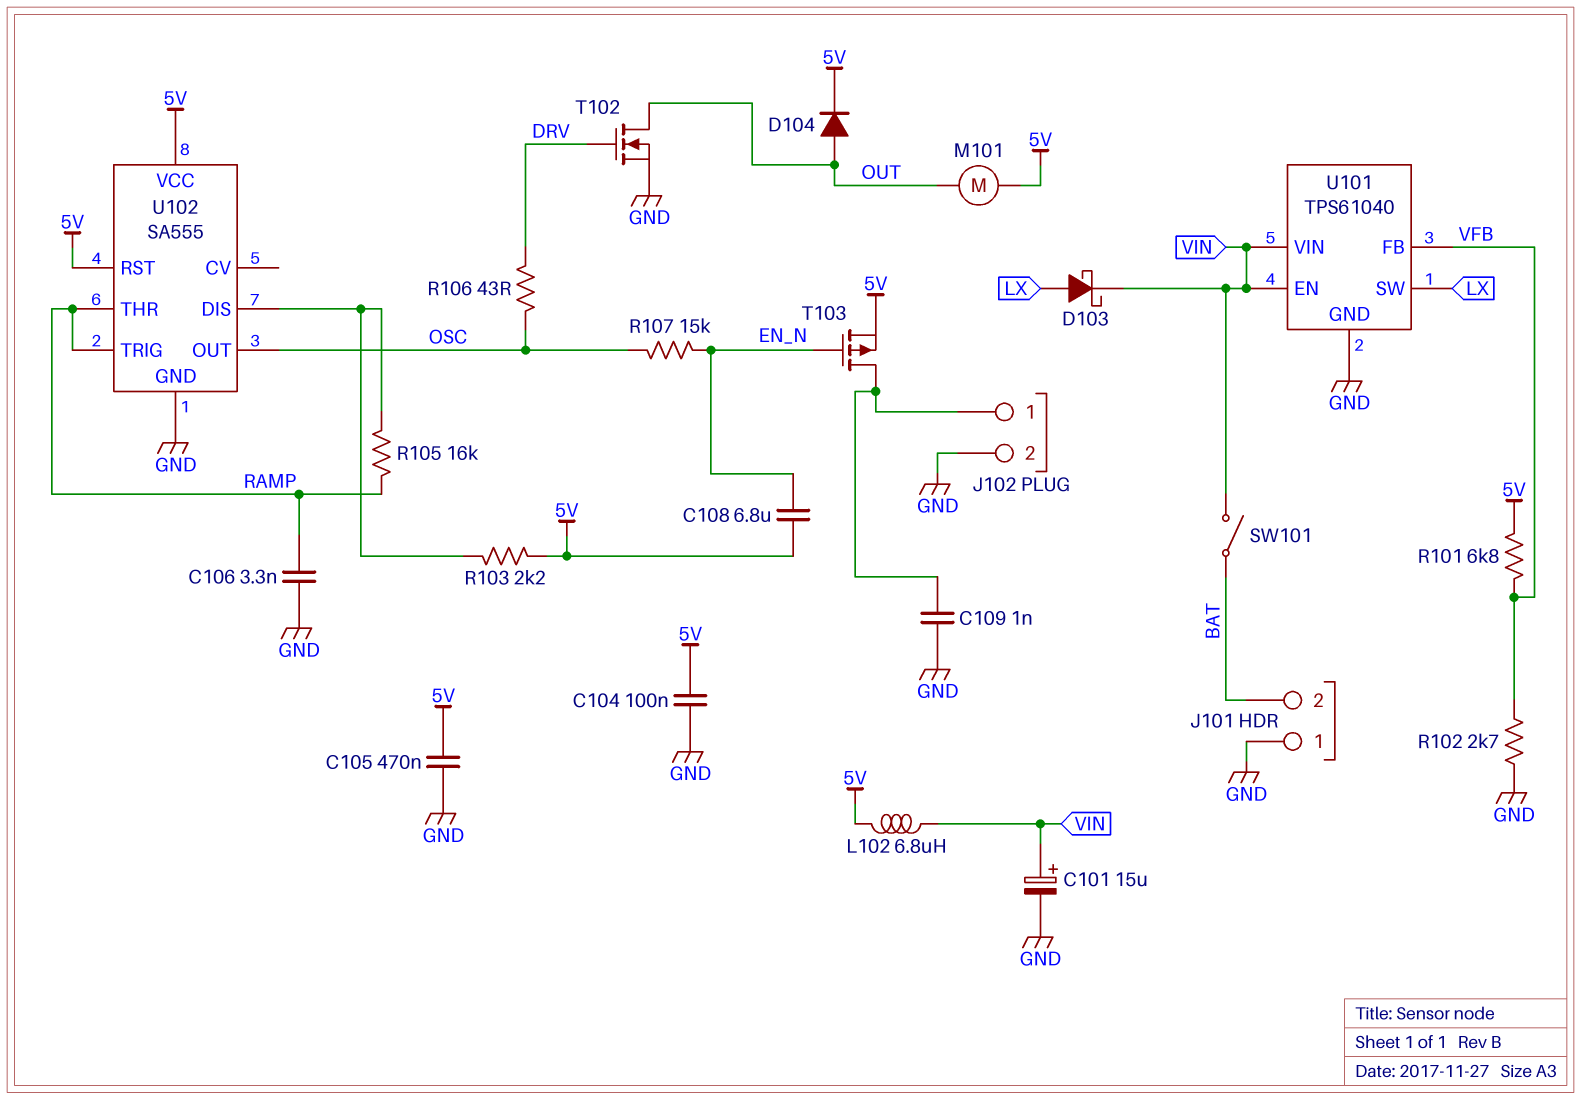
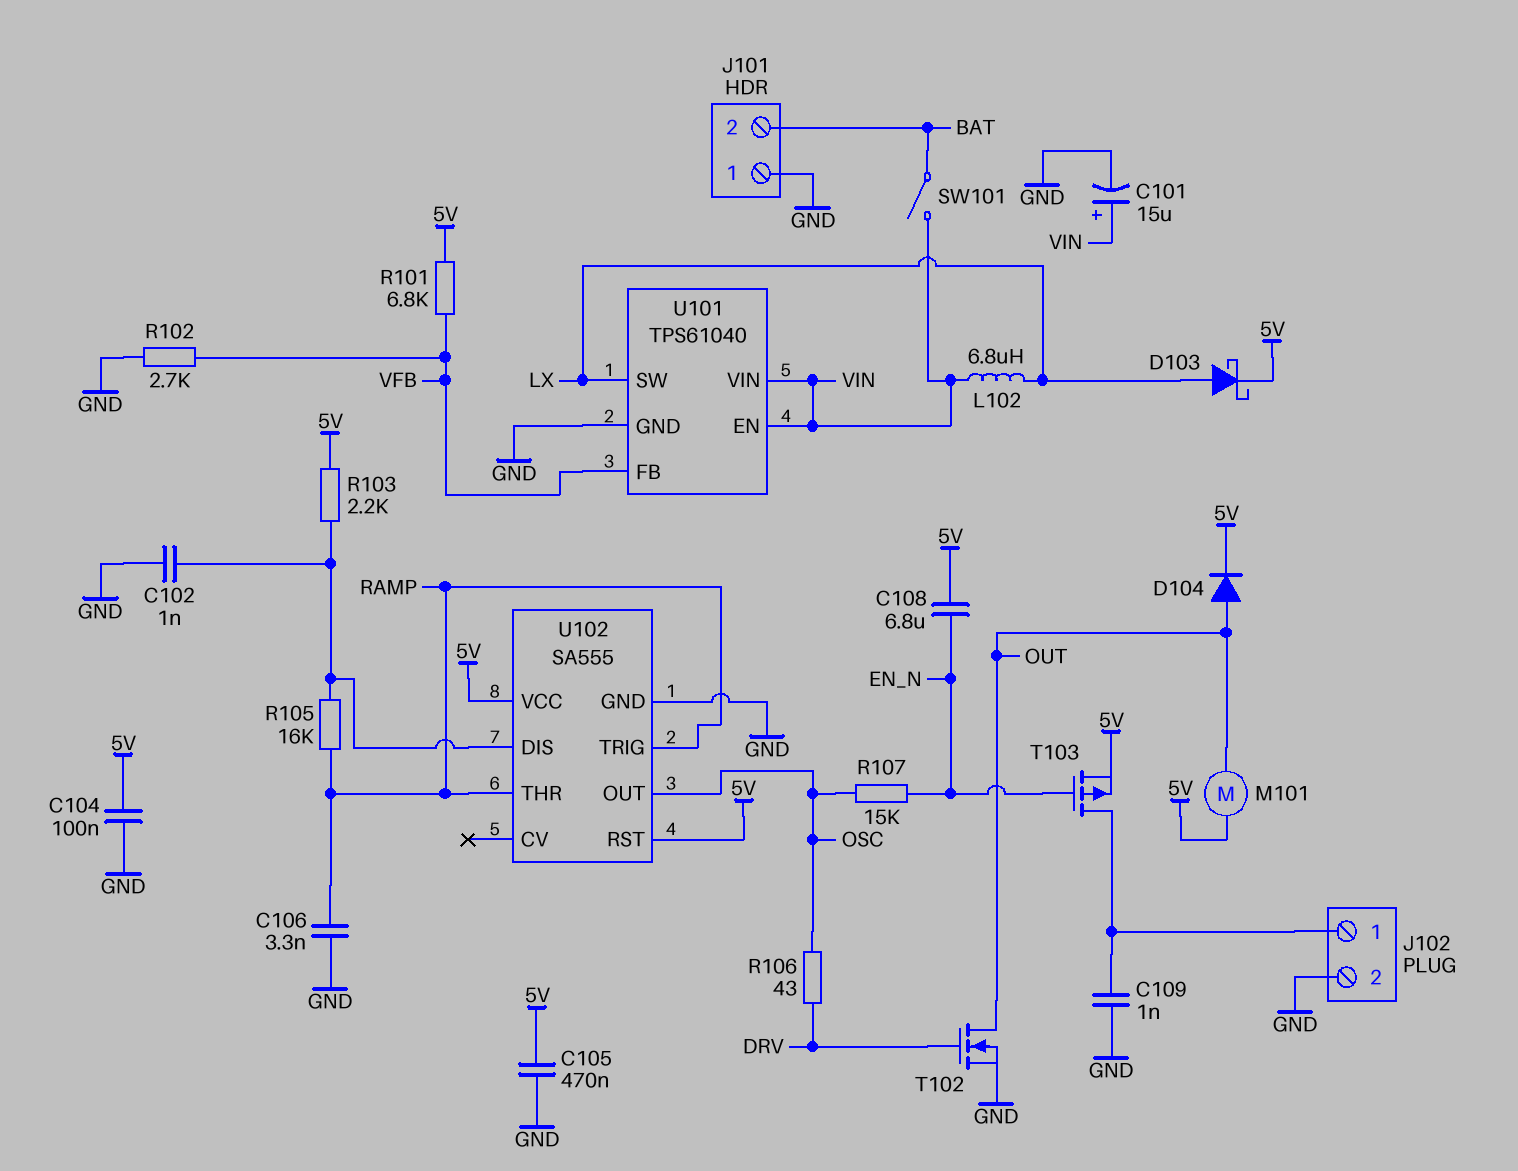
C102: none -> 1nF (GND, U102/DIS)
D103: schottky (A LX, K VIN) -> schottky (A LX, K 5V)
L102: 6.8uH (5V, VIN) -> 6.8uH (LX, VIN)

